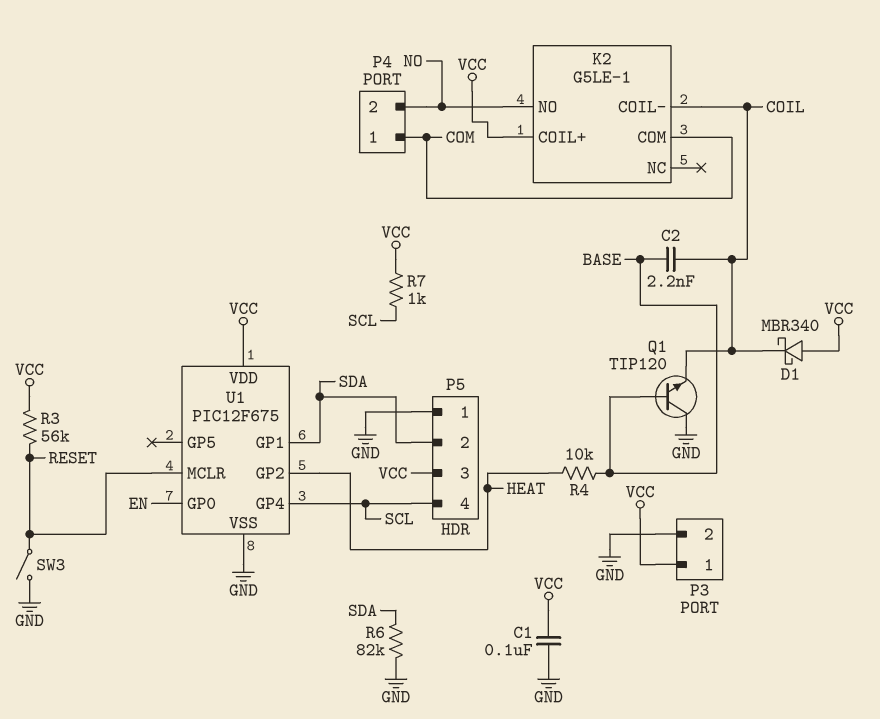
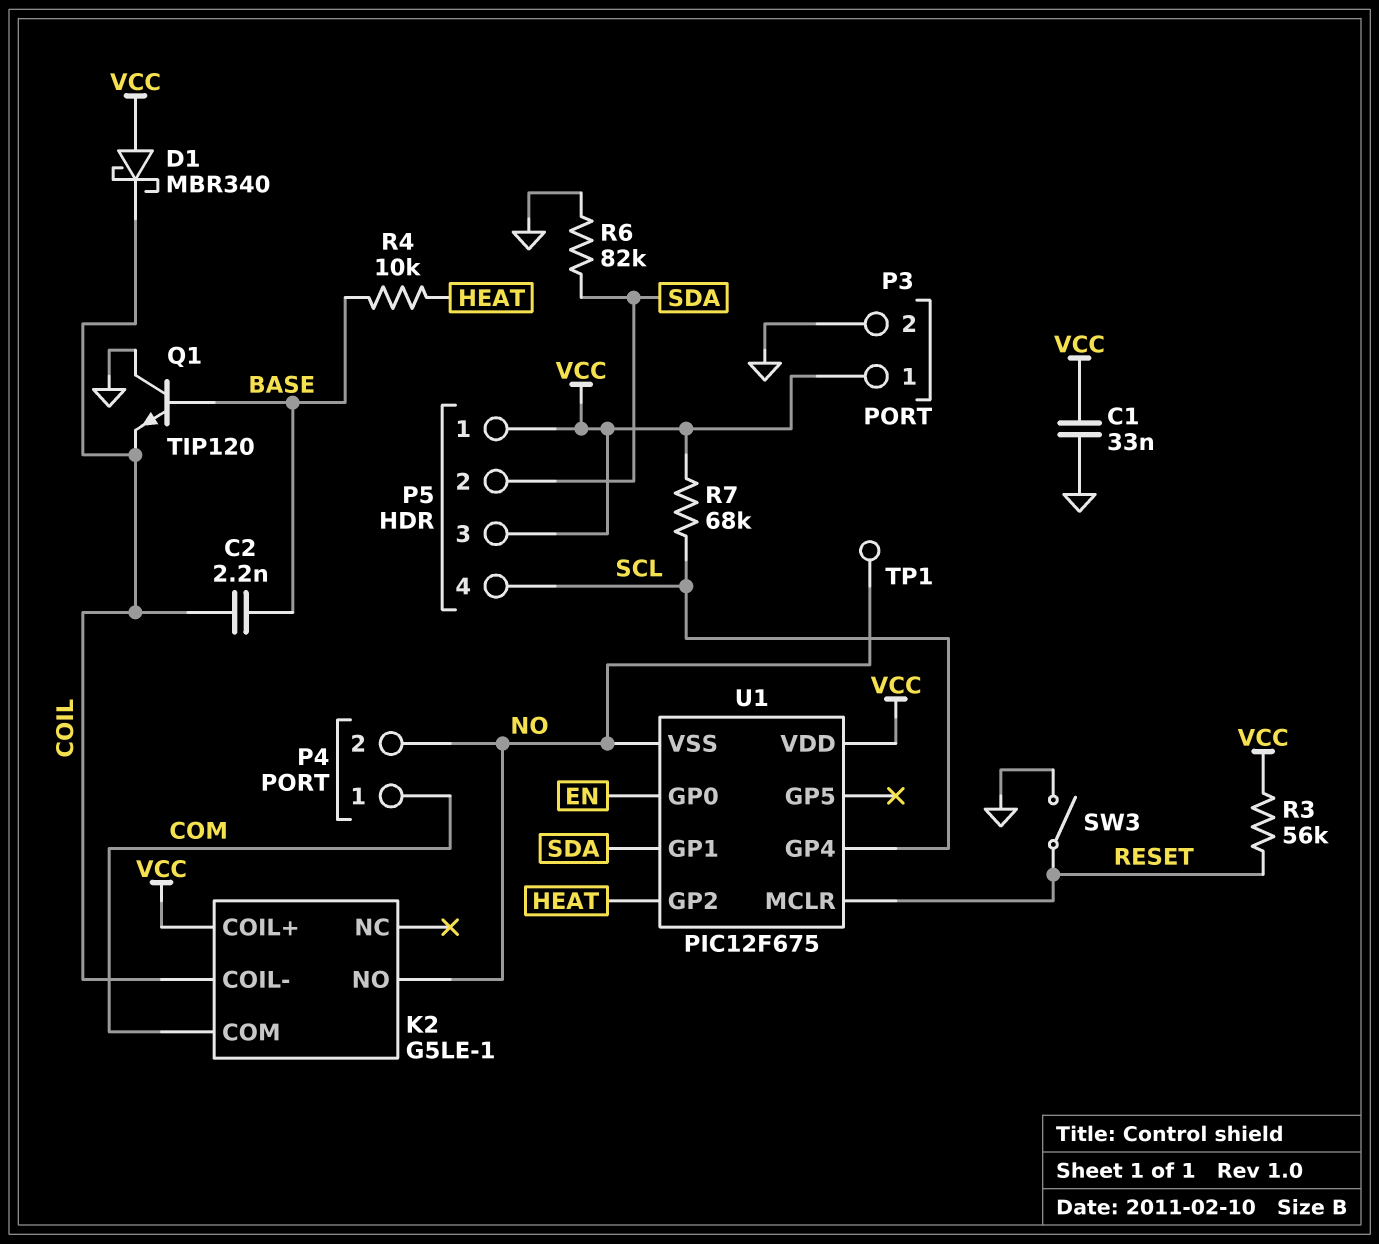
C1: 100nF (GND, VCC) -> 33nF (GND, VCC)
P5 pin 1: GND -> VCC
R7: 1k (SCL, VCC) -> 68k (SCL, VCC)
TP1: none -> test point (NO)
U1 pin VSS: GND -> NO

